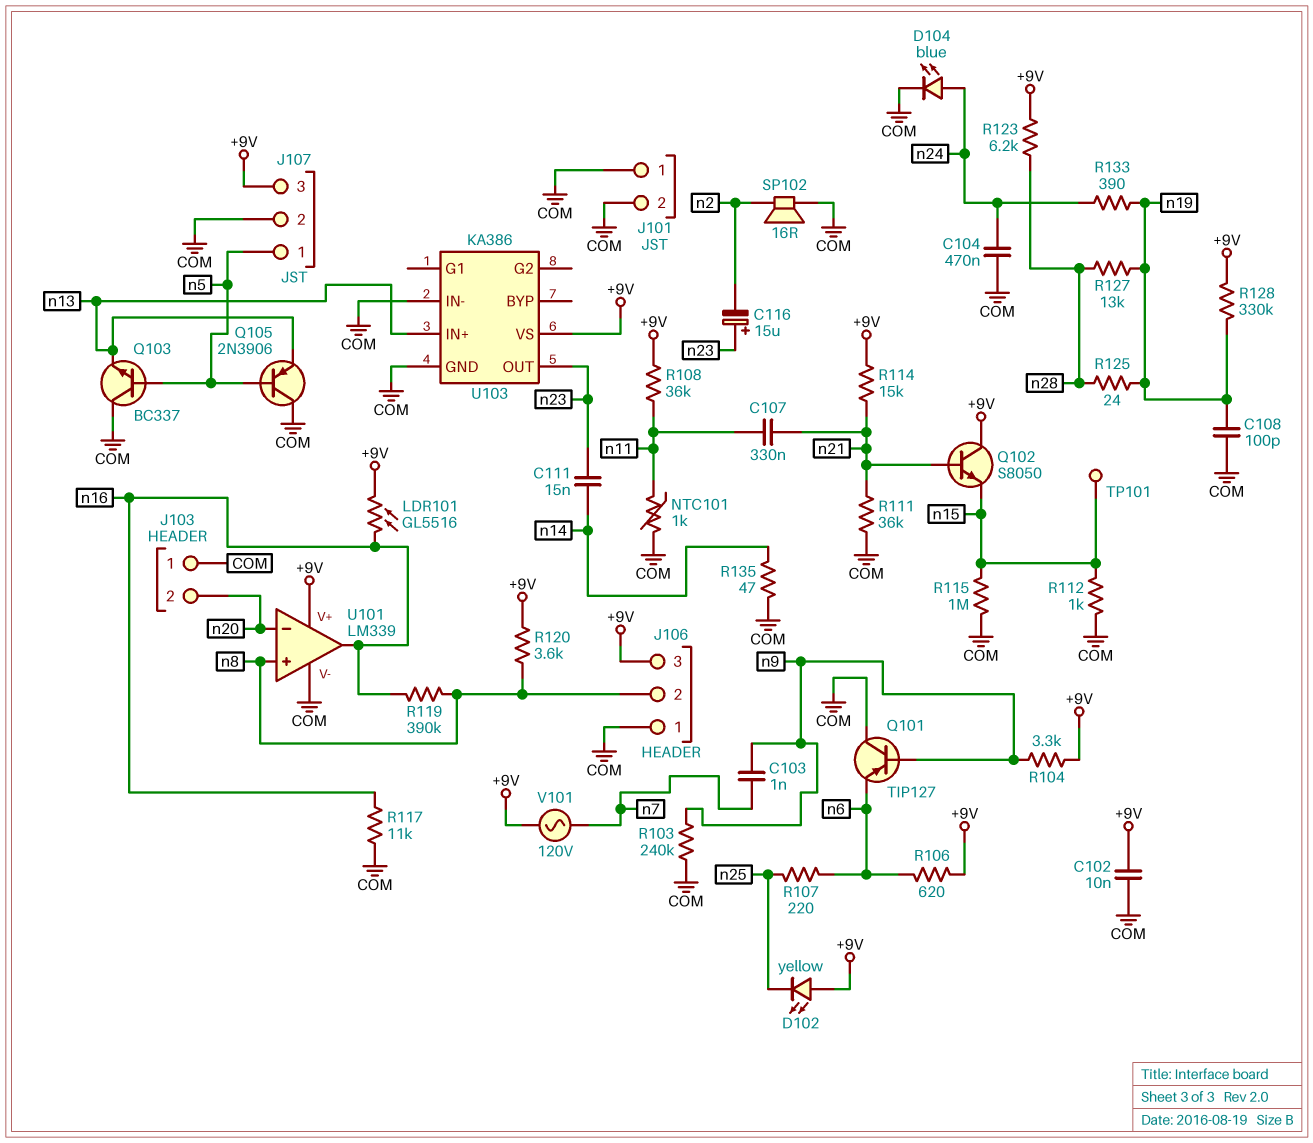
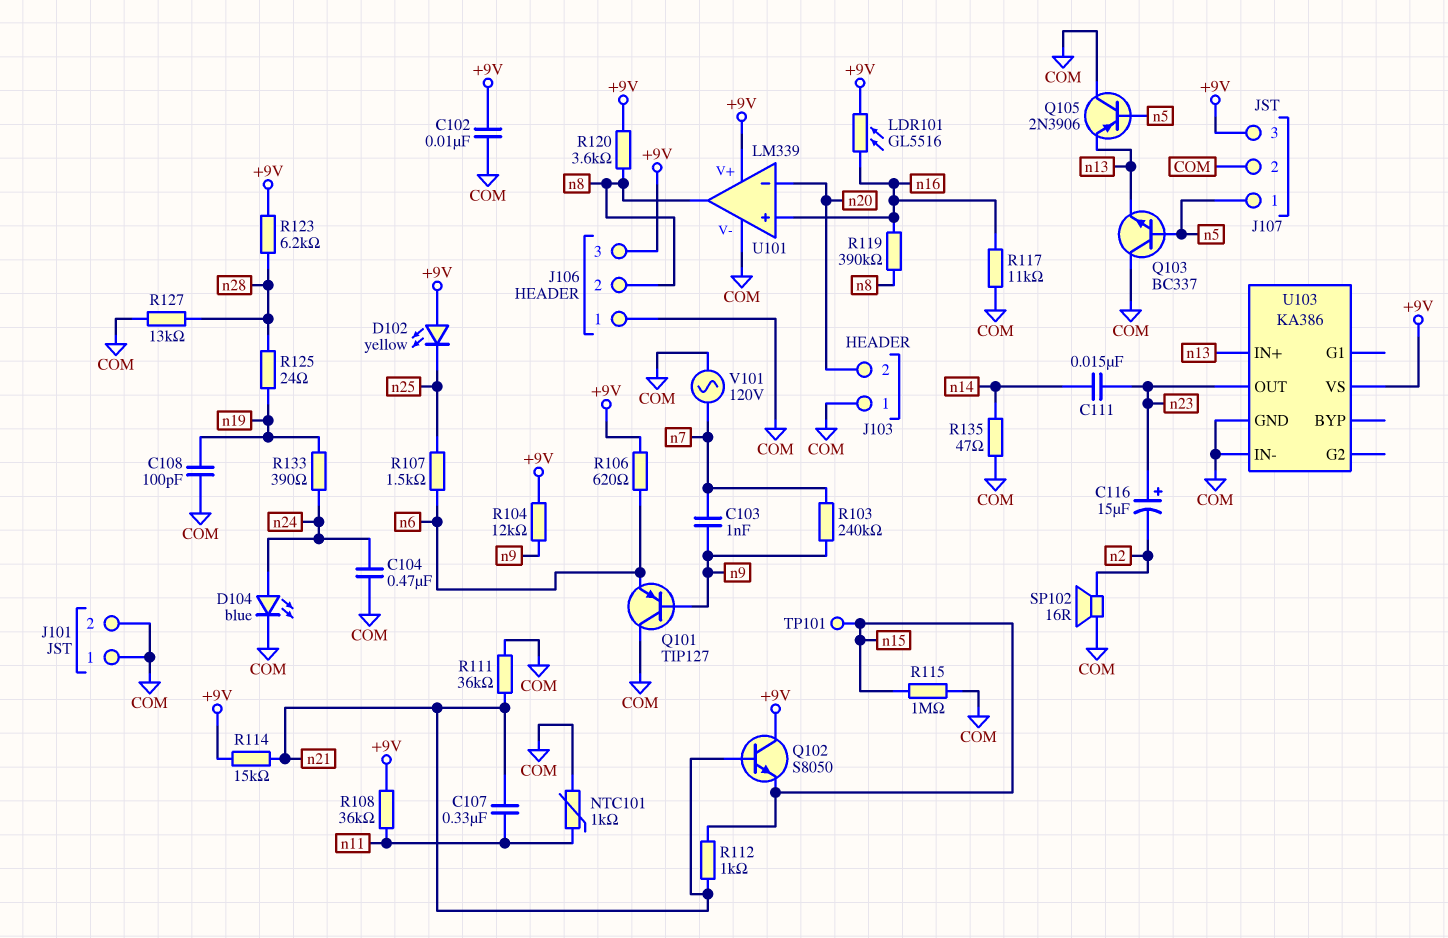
R103: 240k (COM, n9) -> 240k (n7, n9)
R104: 3.3k (+9V, n9) -> 12k (+9V, n9)
R107: 220 (n6, n25) -> 1.5k (n6, n25)
R112: 1k (COM, n15) -> 1k (n15, n21)
R127: 13k (n19, n28) -> 13k (COM, n28)
R128: 330k (+9V, n19) -> none
U101 pin in+: n8 -> n16
U101 pin out: n16 -> n8
V101: AC 120V (+9V, n7) -> AC 120V (COM, n7)

